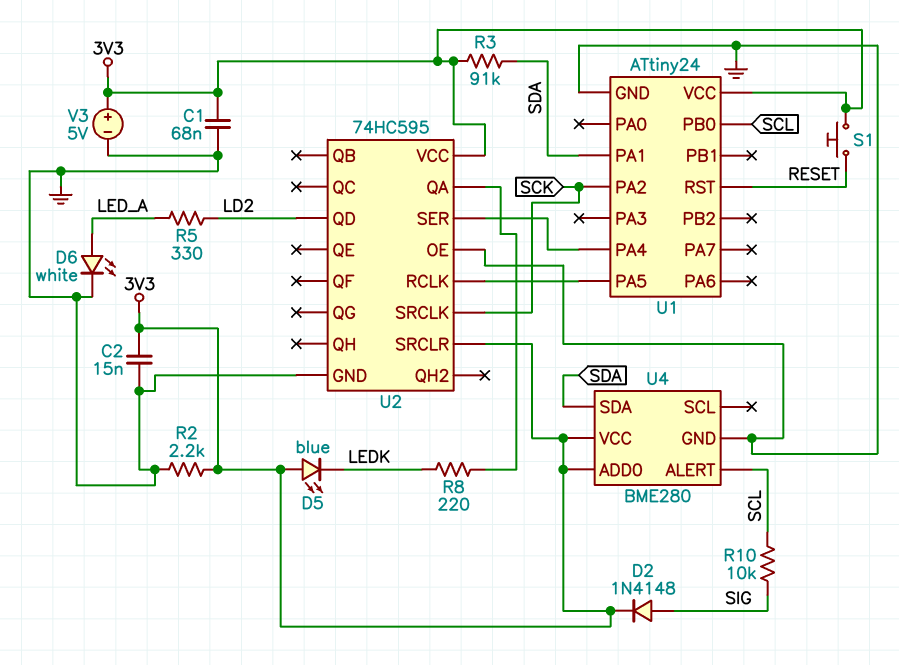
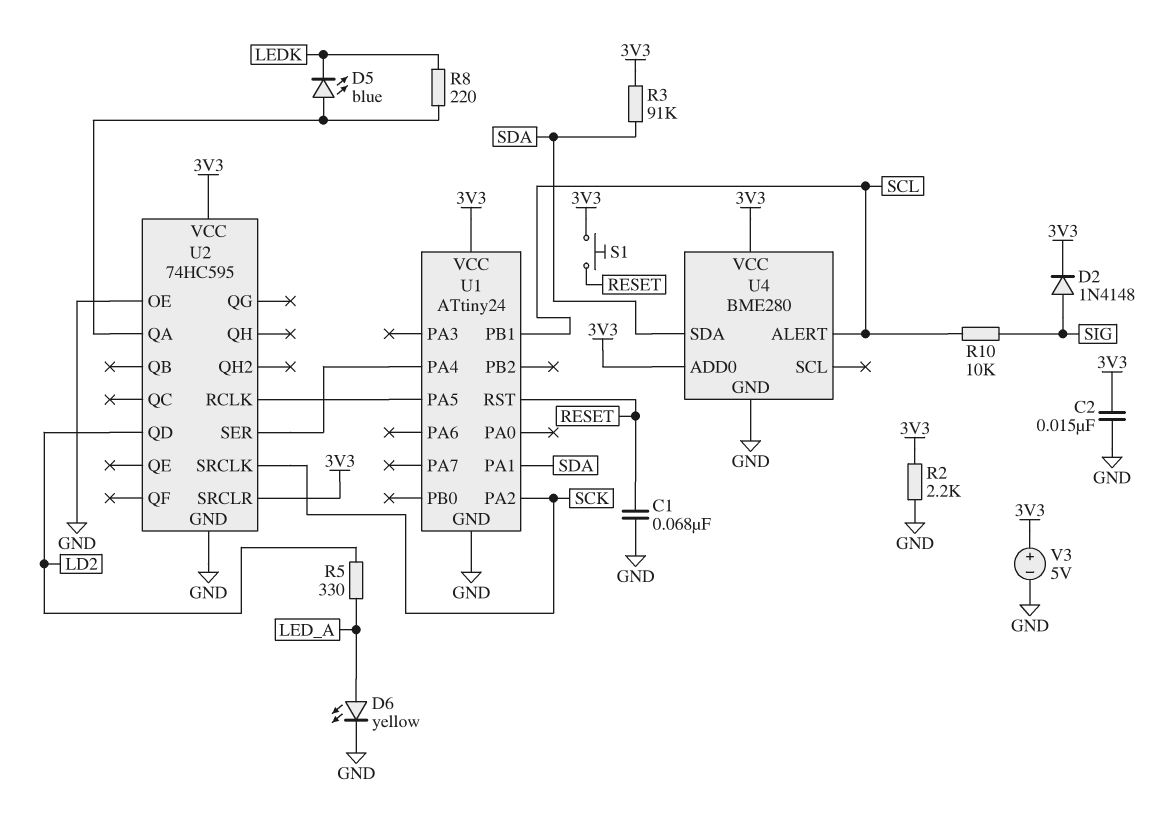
C1: 68nF (3V3, GND) -> 68nF (GND, RESET)
D5: LED blue (A 3V3, K LEDK) -> LED blue (A U2/QA, K LEDK)
D6: LED white (A LED_A, K GND) -> LED yellow (A LED_A, K GND)
U1 pin PB0: SCL -> none
U1 pin PB1: none -> SCL

